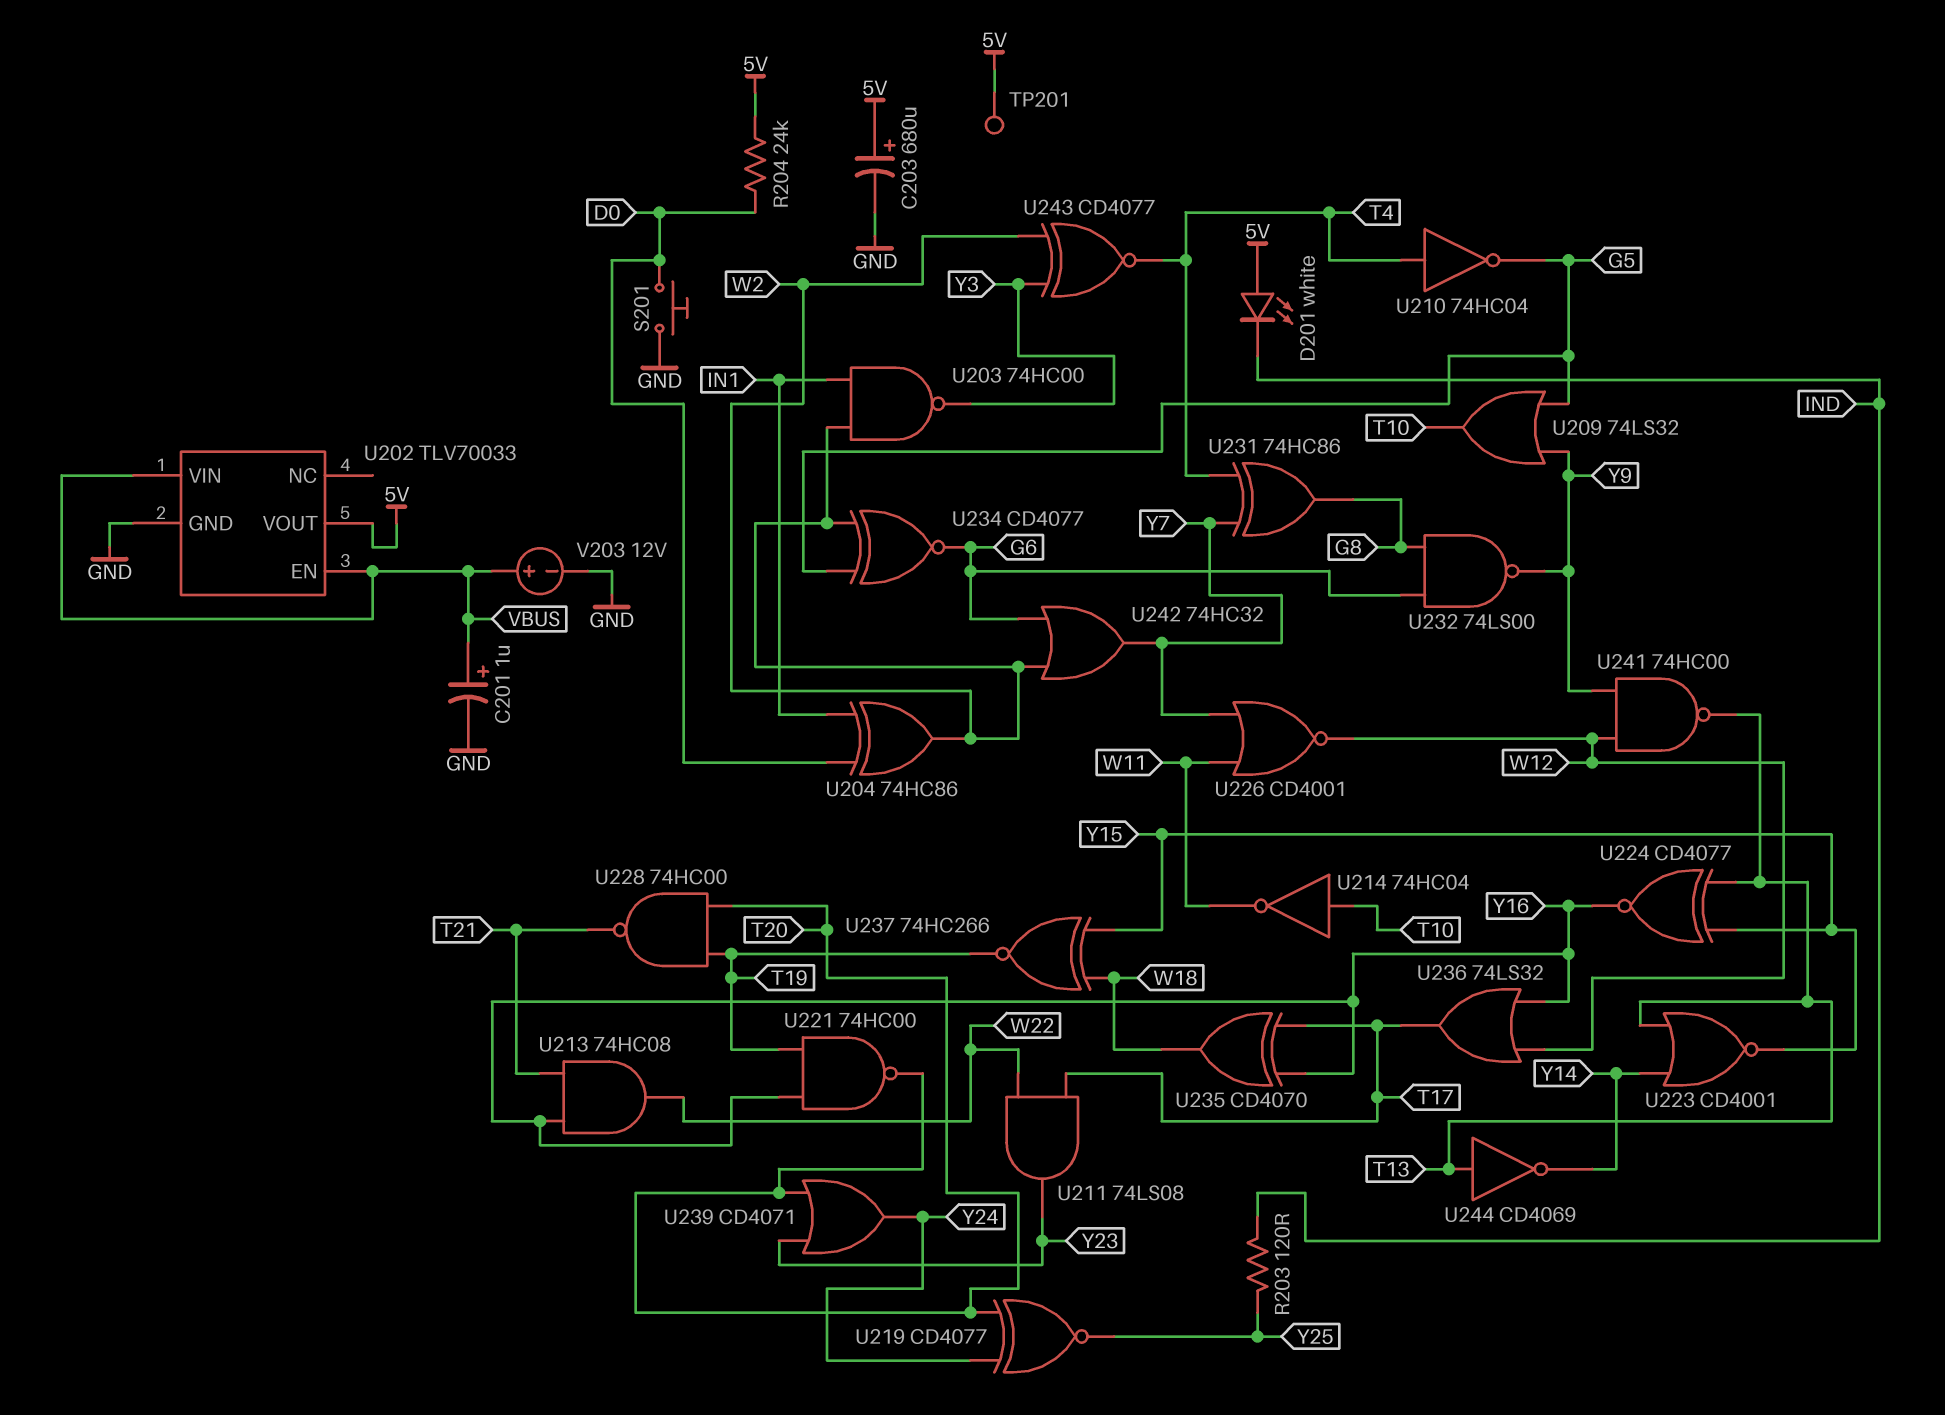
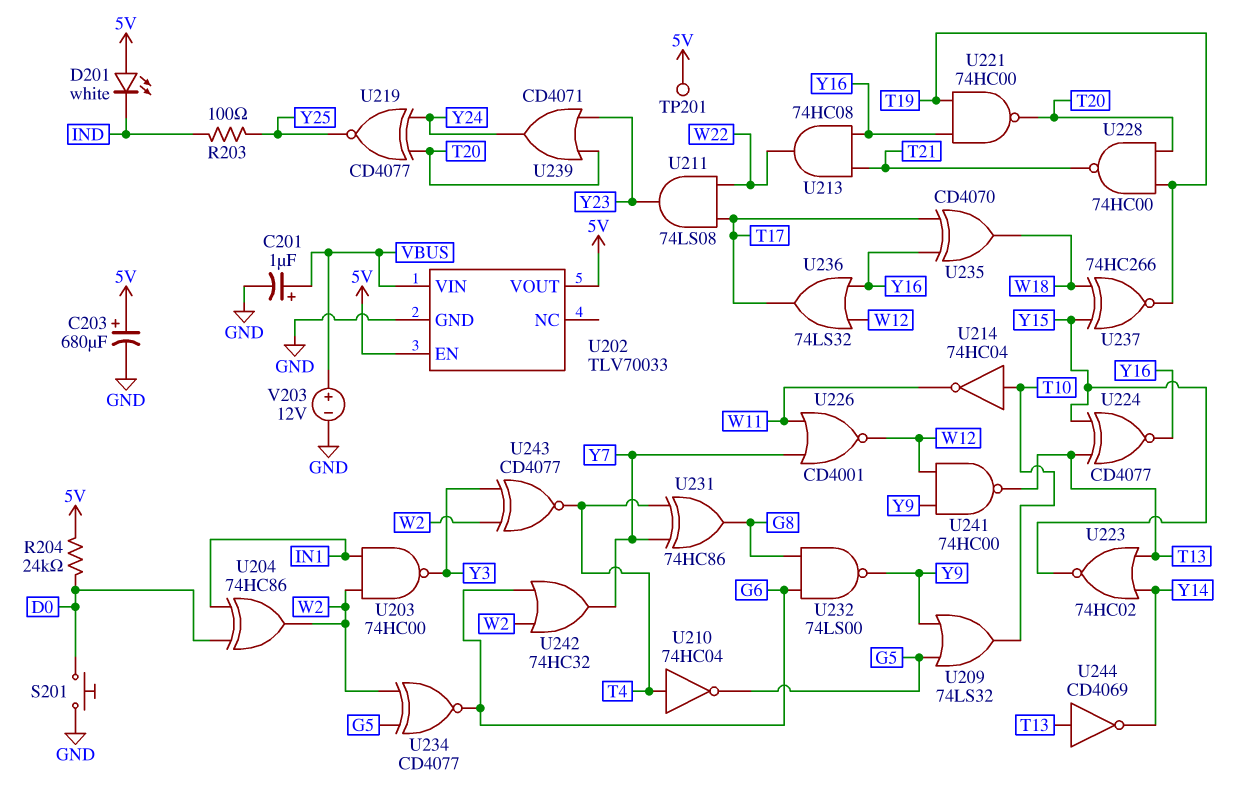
R203: 120 (IND, Y25) -> 100 (IND, Y25)
U202 pin EN: VBUS -> 5V
U223: NOR CD4001 (in T13, in Y14, out Y15) -> NOR 74HC02 (in T13, in Y14, out Y15)

